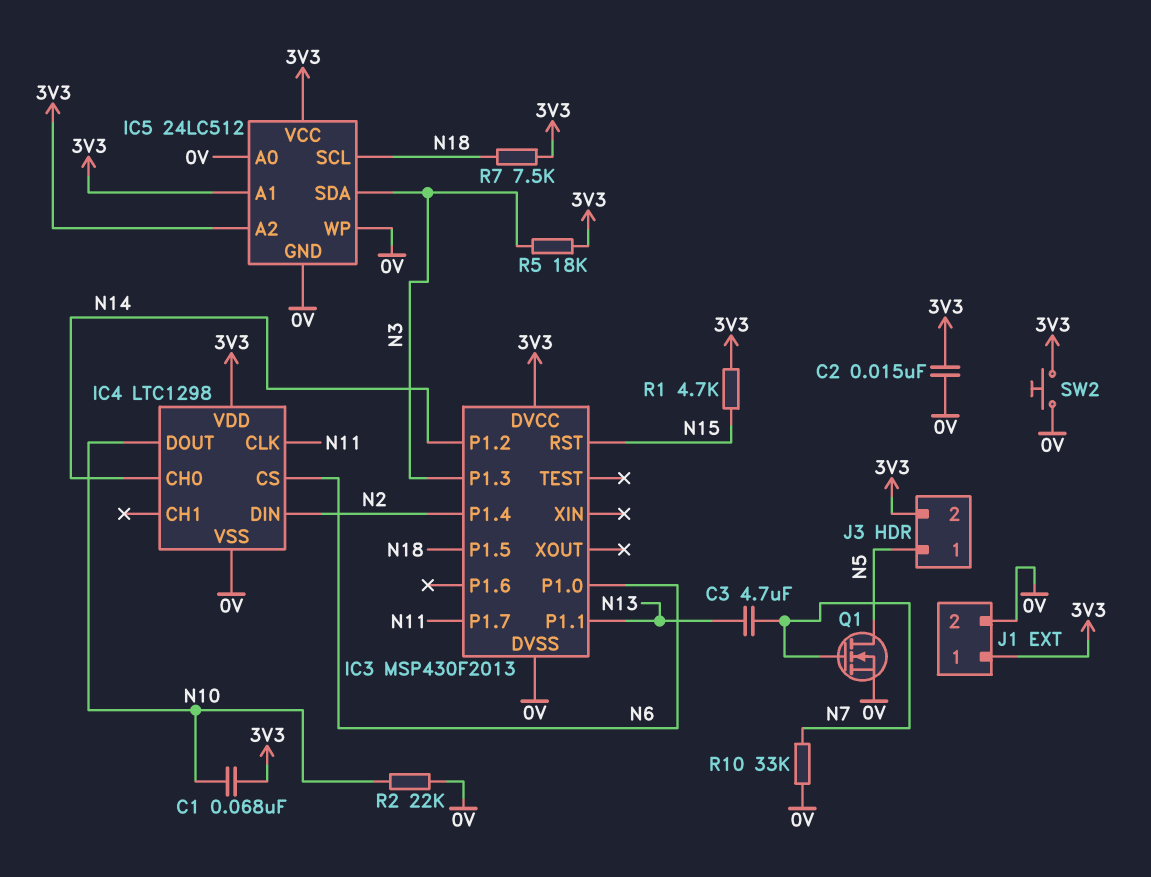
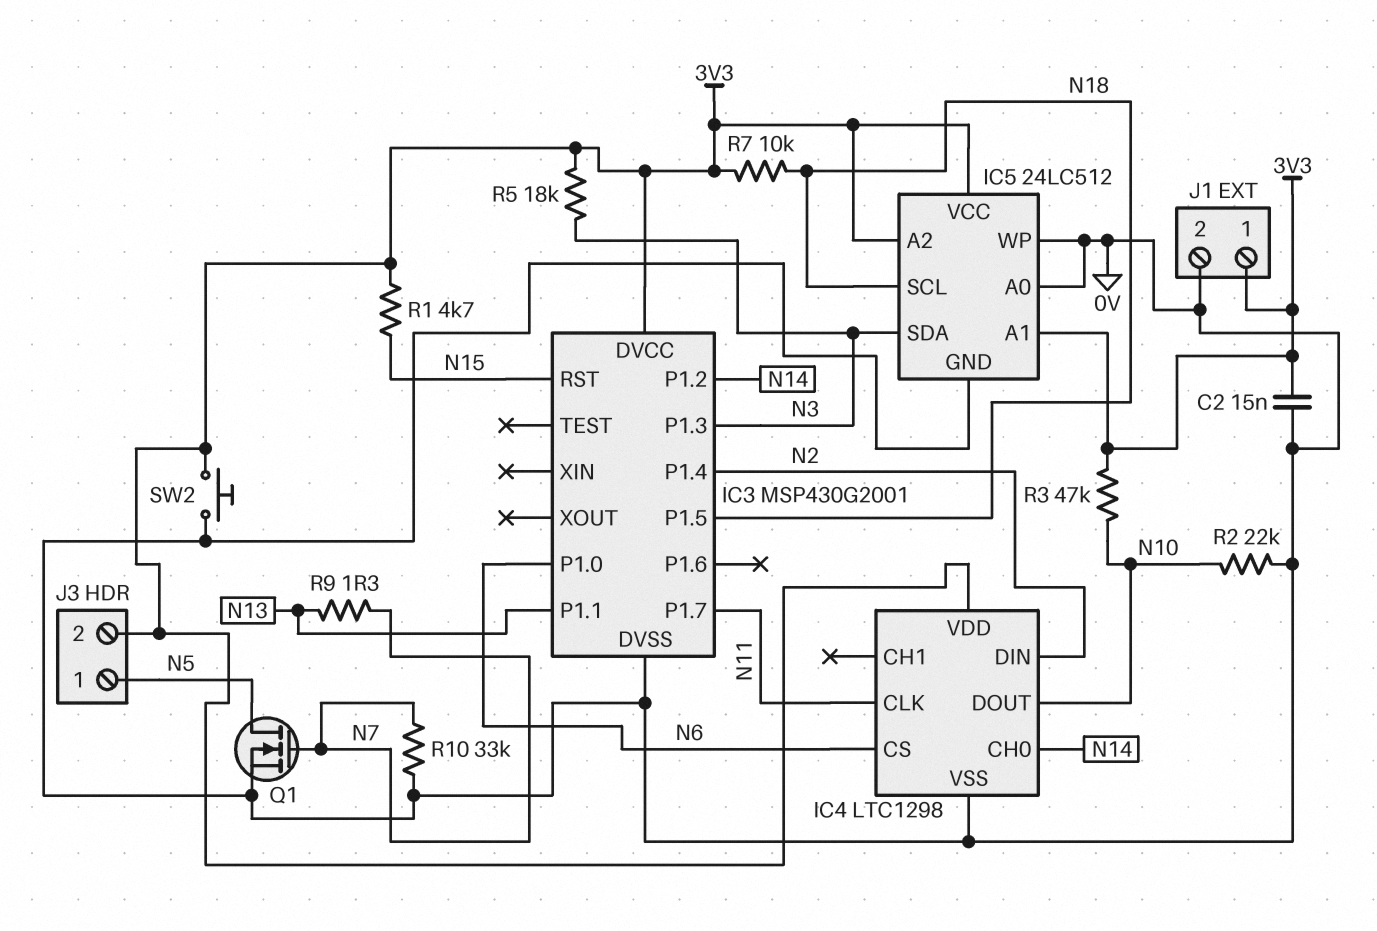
C1: 68nF (3V3, N10) -> none
C3: 4.7uF (N7, N13) -> none
IC3: MSP430F2013 -> MSP430G2001
R3: none -> 47k (3V3, N10)
R7: 7.5k (3V3, N18) -> 10k (3V3, N18)
R9: none -> 1.3 (N7, N13)

